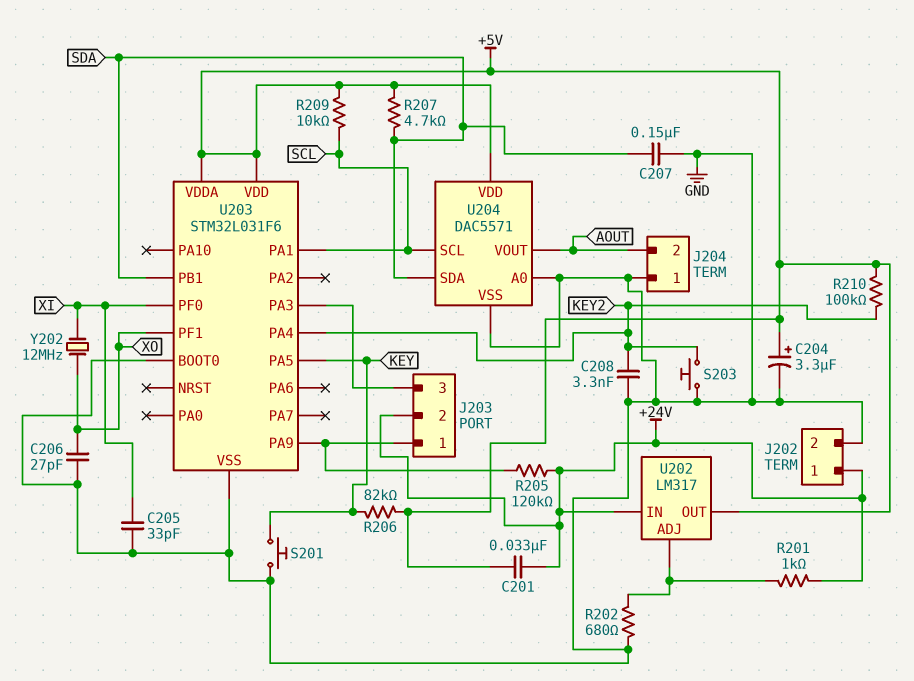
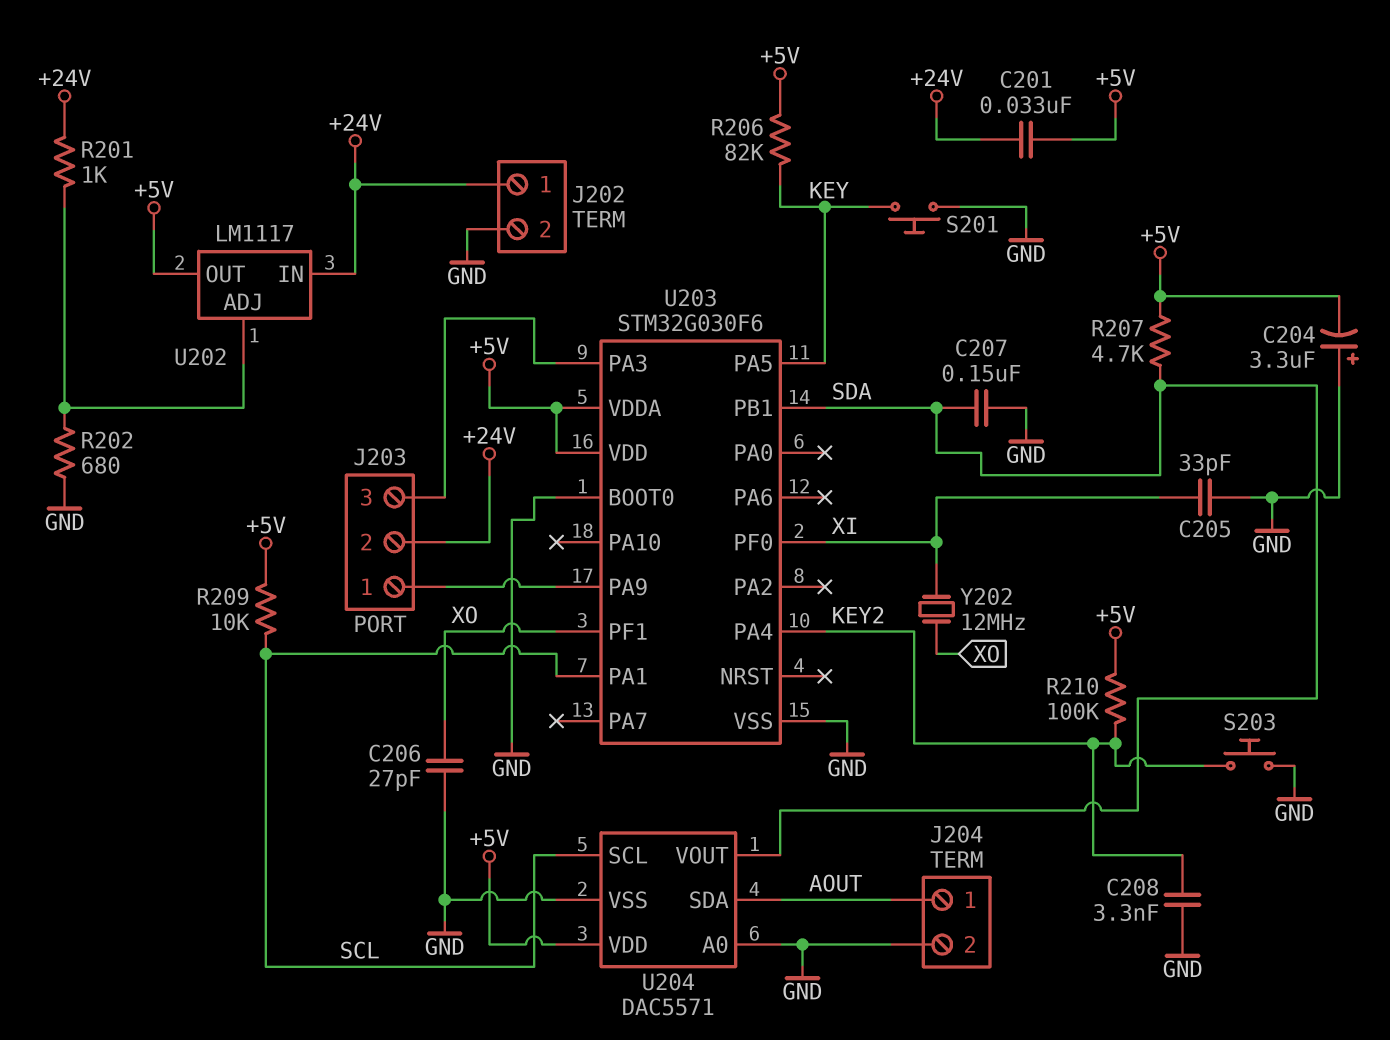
C204: 3.3uF (plus +5V, minus GND) -> 3.3uF (plus GND, minus +5V)
J204 pin 1: GND -> AOUT
J204 pin 2: AOUT -> GND
R205: 120k (+24V, J203/1) -> none
U202: LM317 -> LM1117
U203: STM32L031F6 -> STM32G030F6
U204 pin SDA: SDA -> AOUT
U204 pin VOUT: AOUT -> SDA

